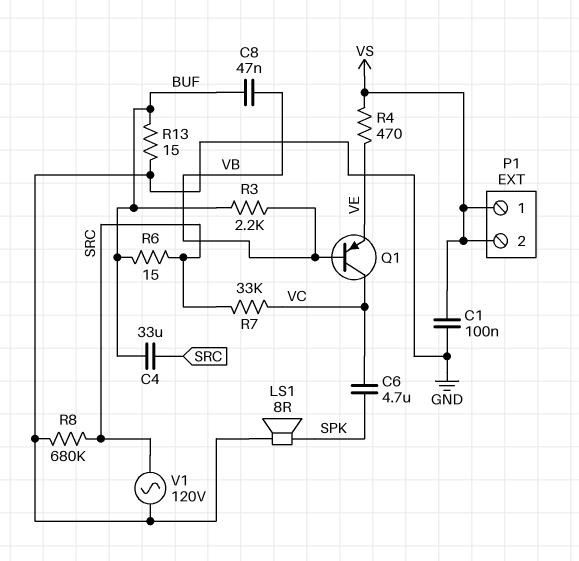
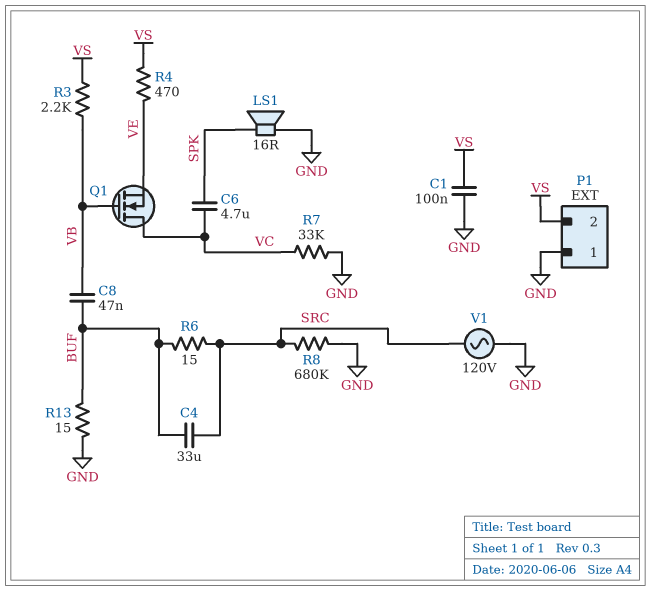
LS1: speaker 8R (GND, SPK) -> speaker 16R (GND, SPK)
P1 pin 1: VS -> GND
Q1: PNP (B VB, C VC, E VE) -> NMOS (G VB, D VC, S VE)
R3: 2.2k (BUF, VB) -> 2.2k (VB, VS)
R7: 33k (SRC, VC) -> 33k (GND, VC)

